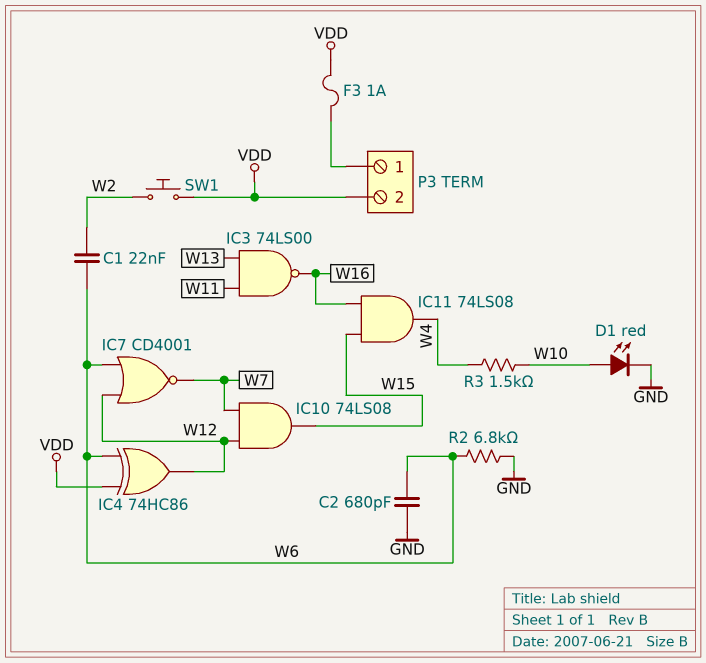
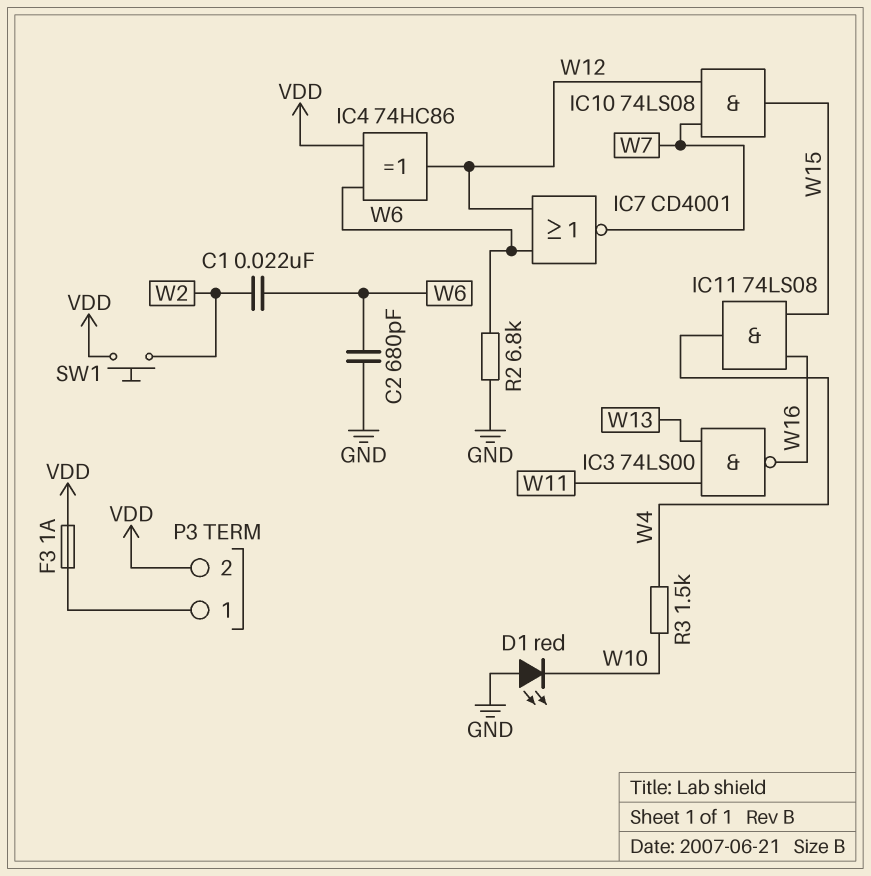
D1: LED red (A W10, K GND) -> LED red (A GND, K W10)

